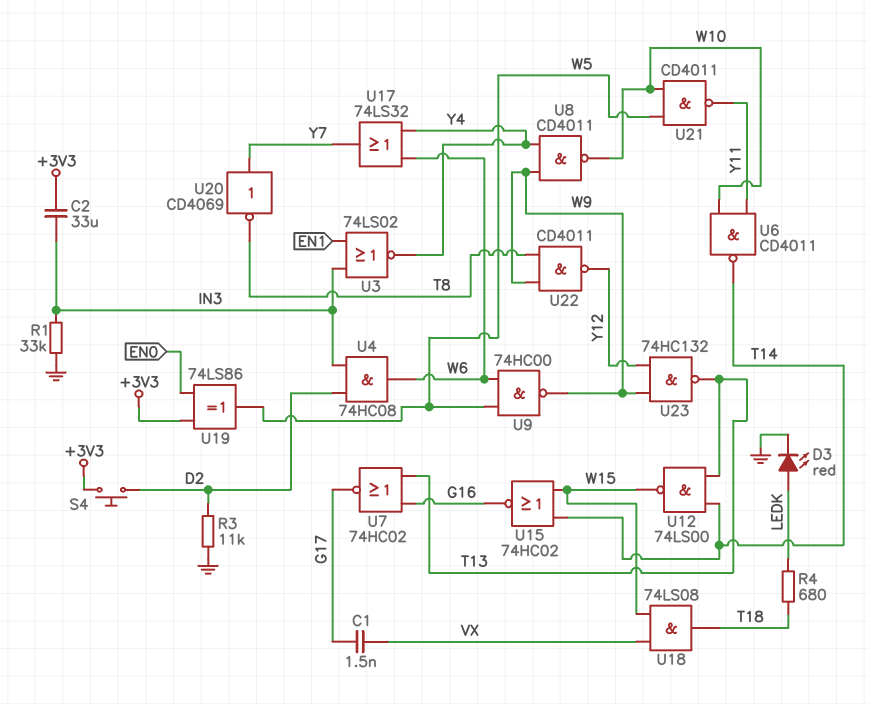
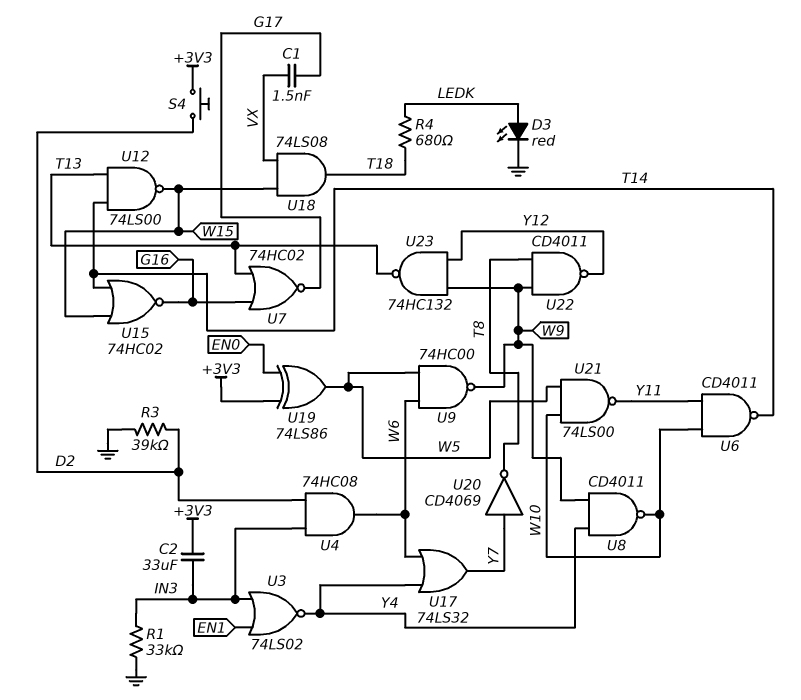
R3: 11k (D2, GND) -> 39k (D2, GND)
U21: NAND CD4011 (in W5, in W10, out Y11) -> NAND 74LS00 (in W5, in W10, out Y11)

